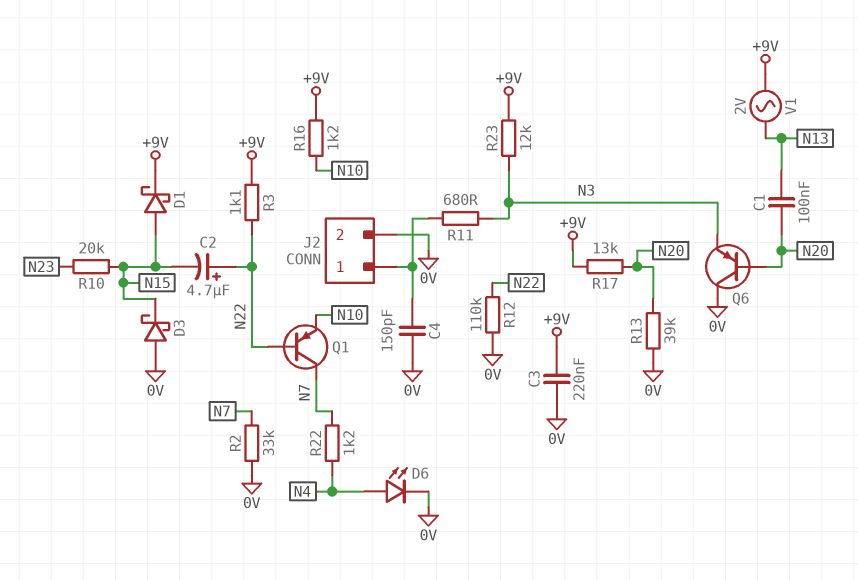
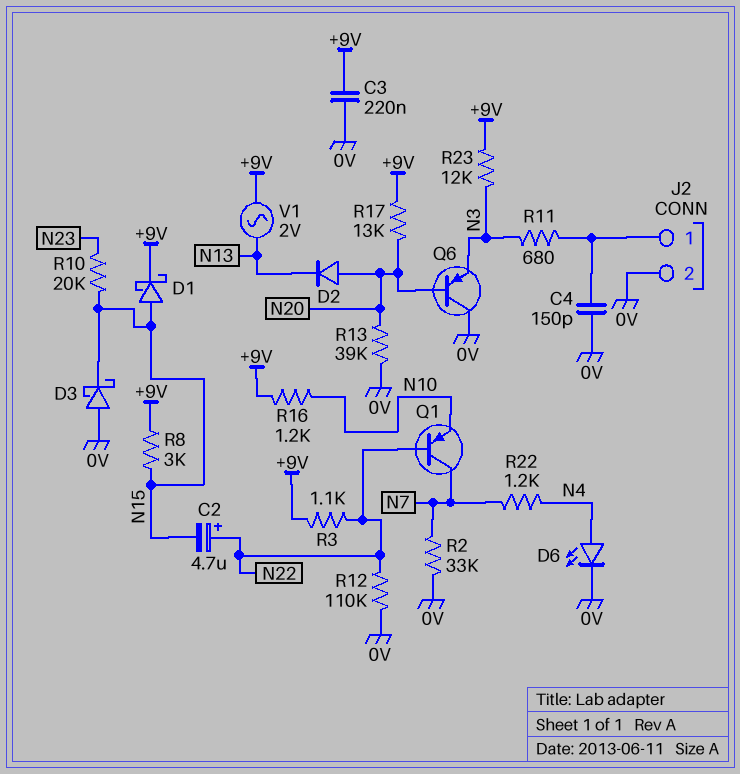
C1: 100nF (N13, N20) -> none
D2: none -> diode (A N20, K N13)
R8: none -> 3k (+9V, N15)

